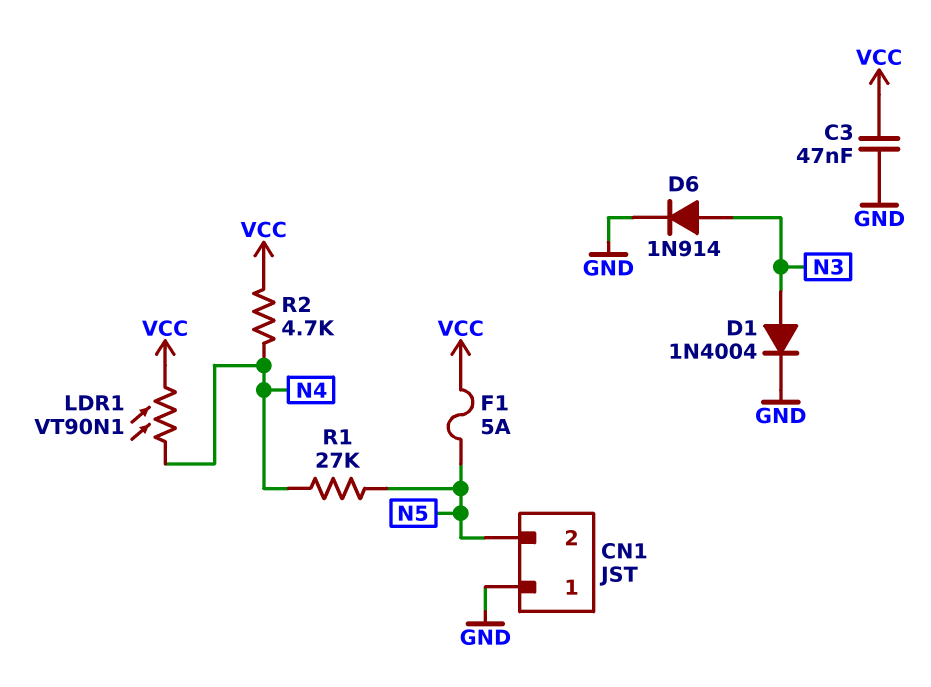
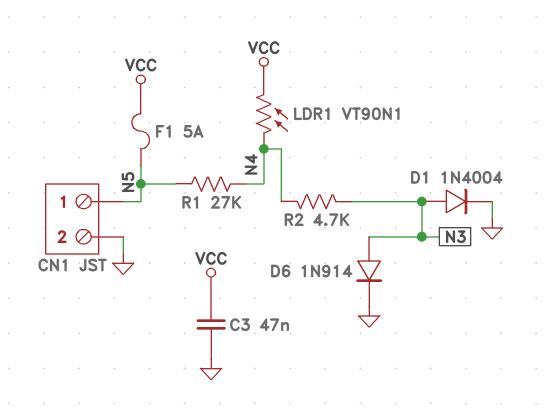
CN1 pin 1: GND -> N5
CN1 pin 2: N5 -> GND
R2: 4.7k (N4, VCC) -> 4.7k (N3, N4)

